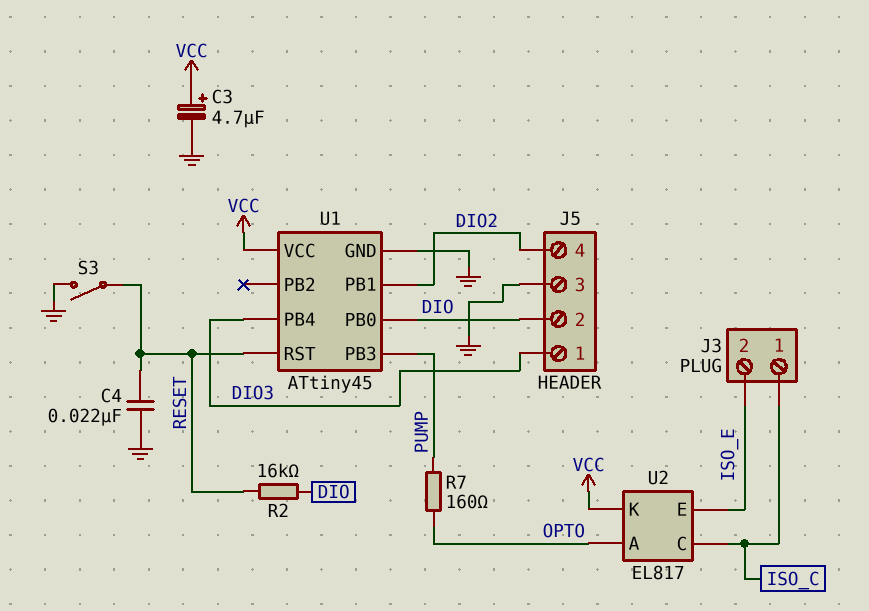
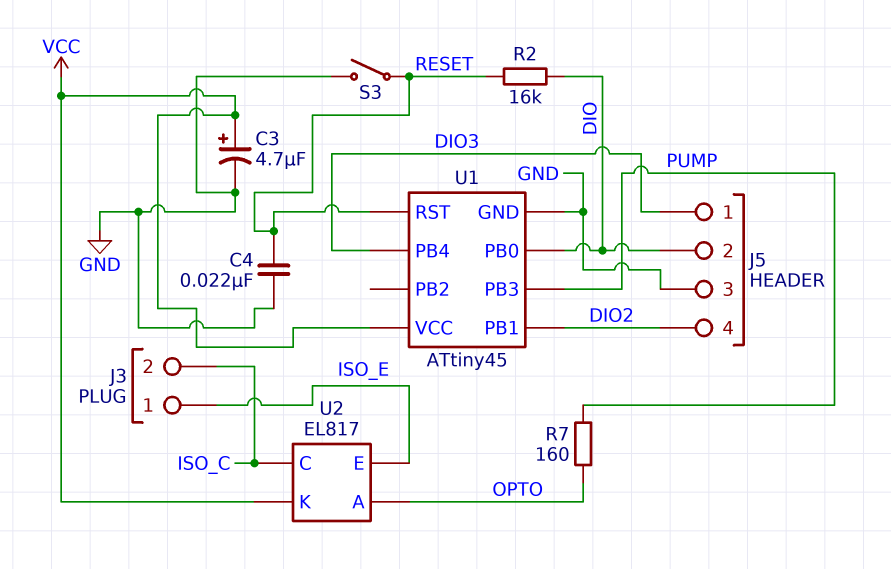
J3 pin 1: ISO_C -> ISO_E
J3 pin 2: ISO_E -> ISO_C

